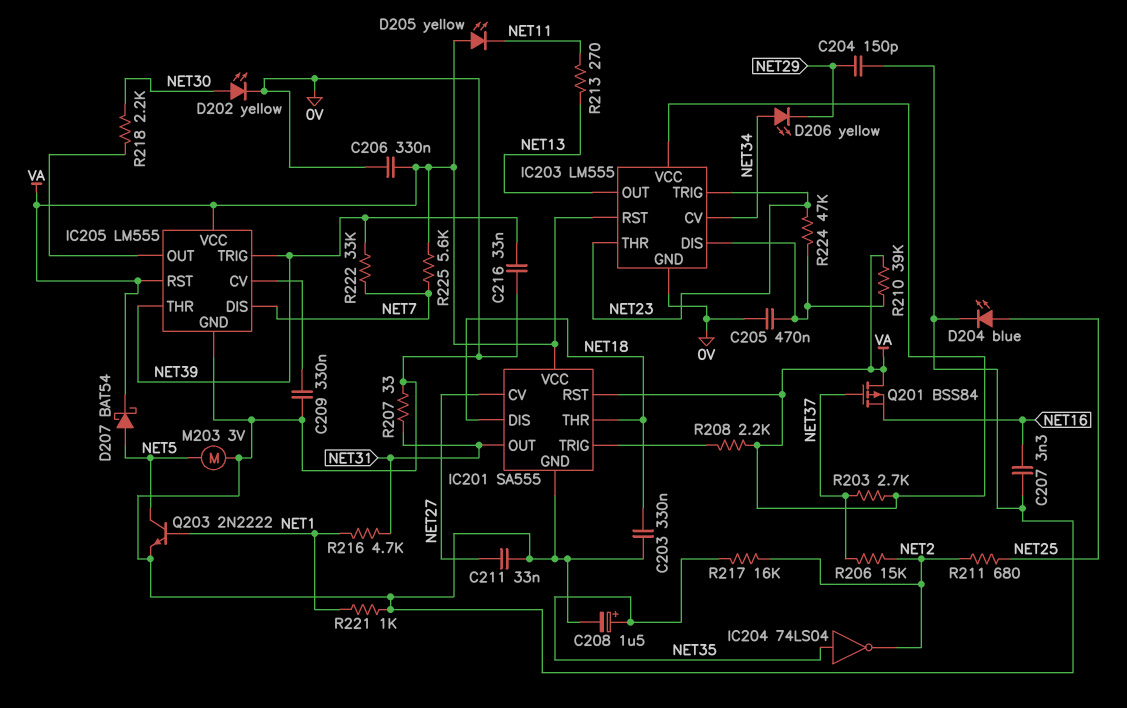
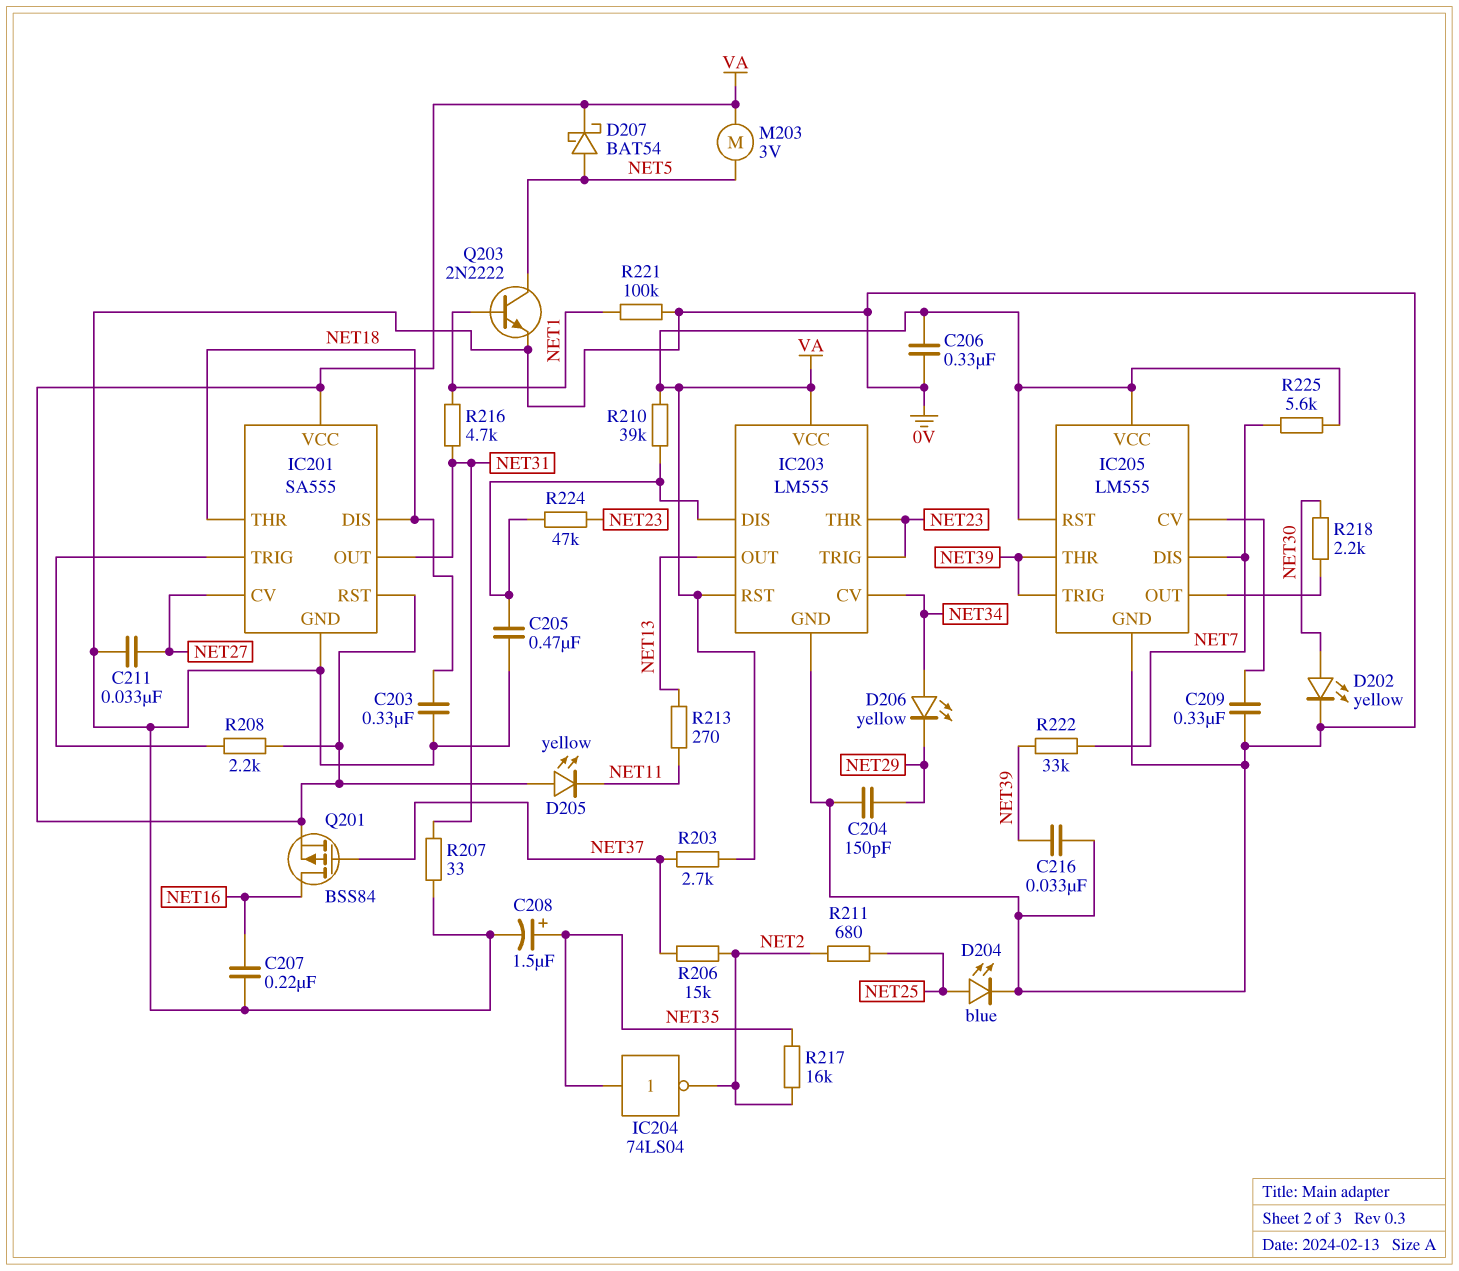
C207: 3.3nF (0V, NET16) -> 220nF (0V, NET16)
M203: motor 3V (0V, NET5) -> motor 3V (NET5, VA)
Q201: PMOS BSS84 (G NET37, D VA, S NET16) -> PMOS BSS84 (G NET37, D NET16, S VA)
R221: 1k (0V, NET1) -> 100k (0V, NET1)

